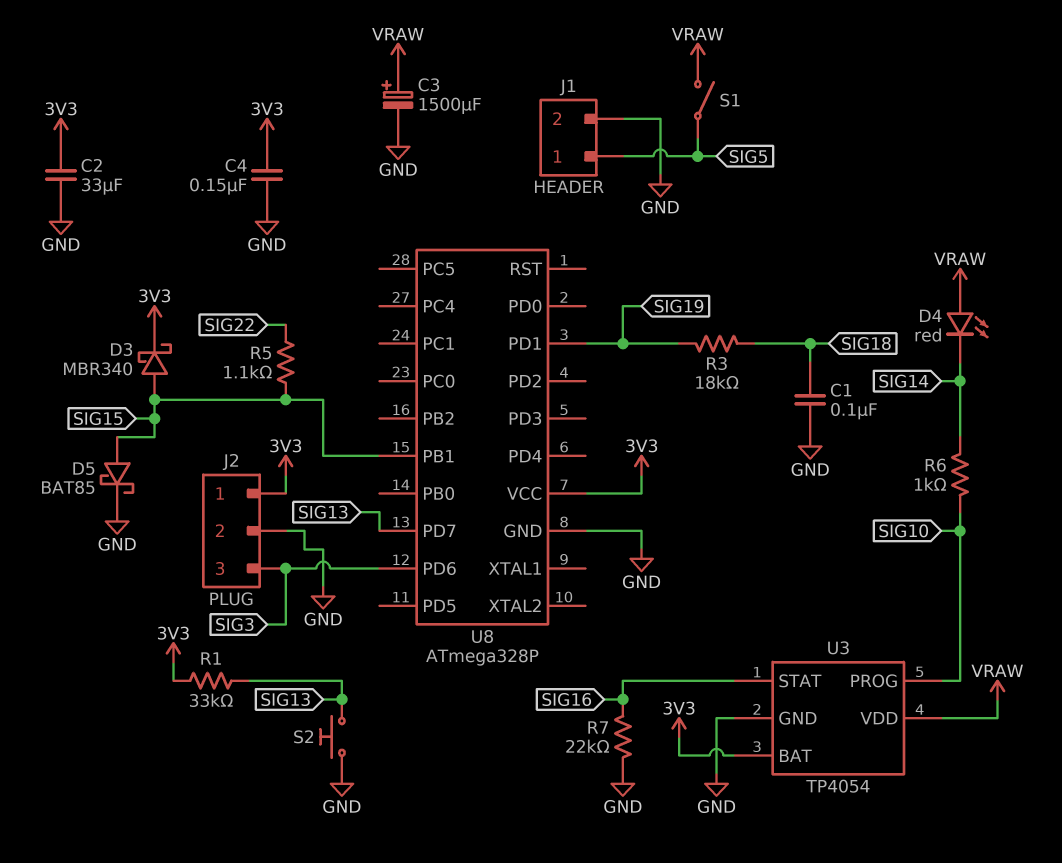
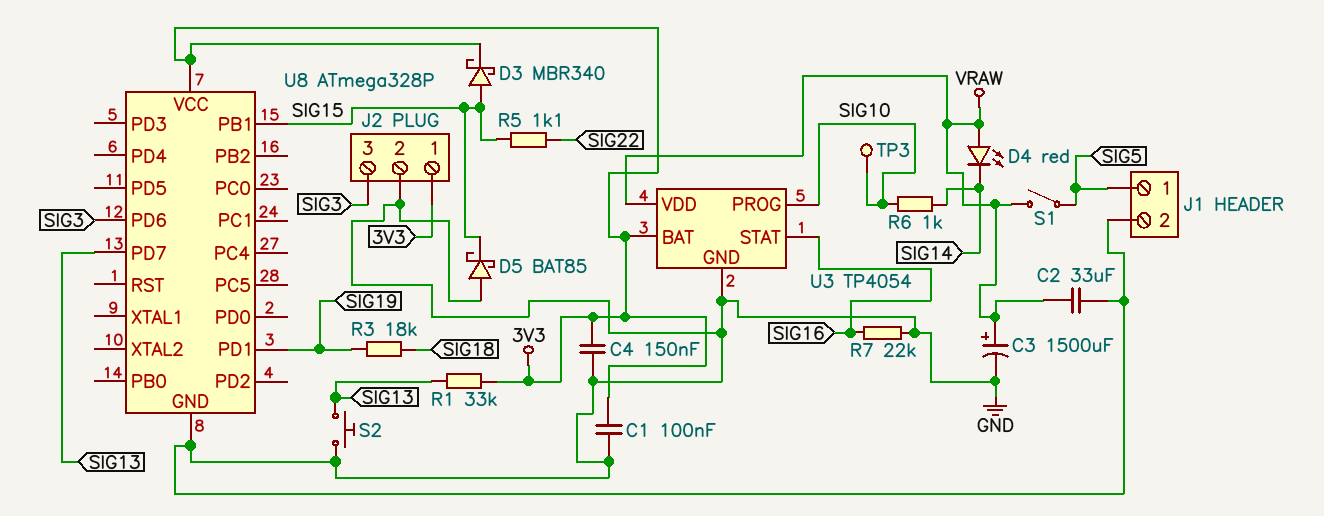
C1: 100nF (GND, SIG18) -> 100nF (3V3, GND)
C2: 33uF (3V3, GND) -> 33uF (GND, VRAW)
D5: schottky BAT85 (A SIG15, K GND) -> schottky BAT85 (A GND, K SIG15)
TP3: none -> test point (SIG10)

